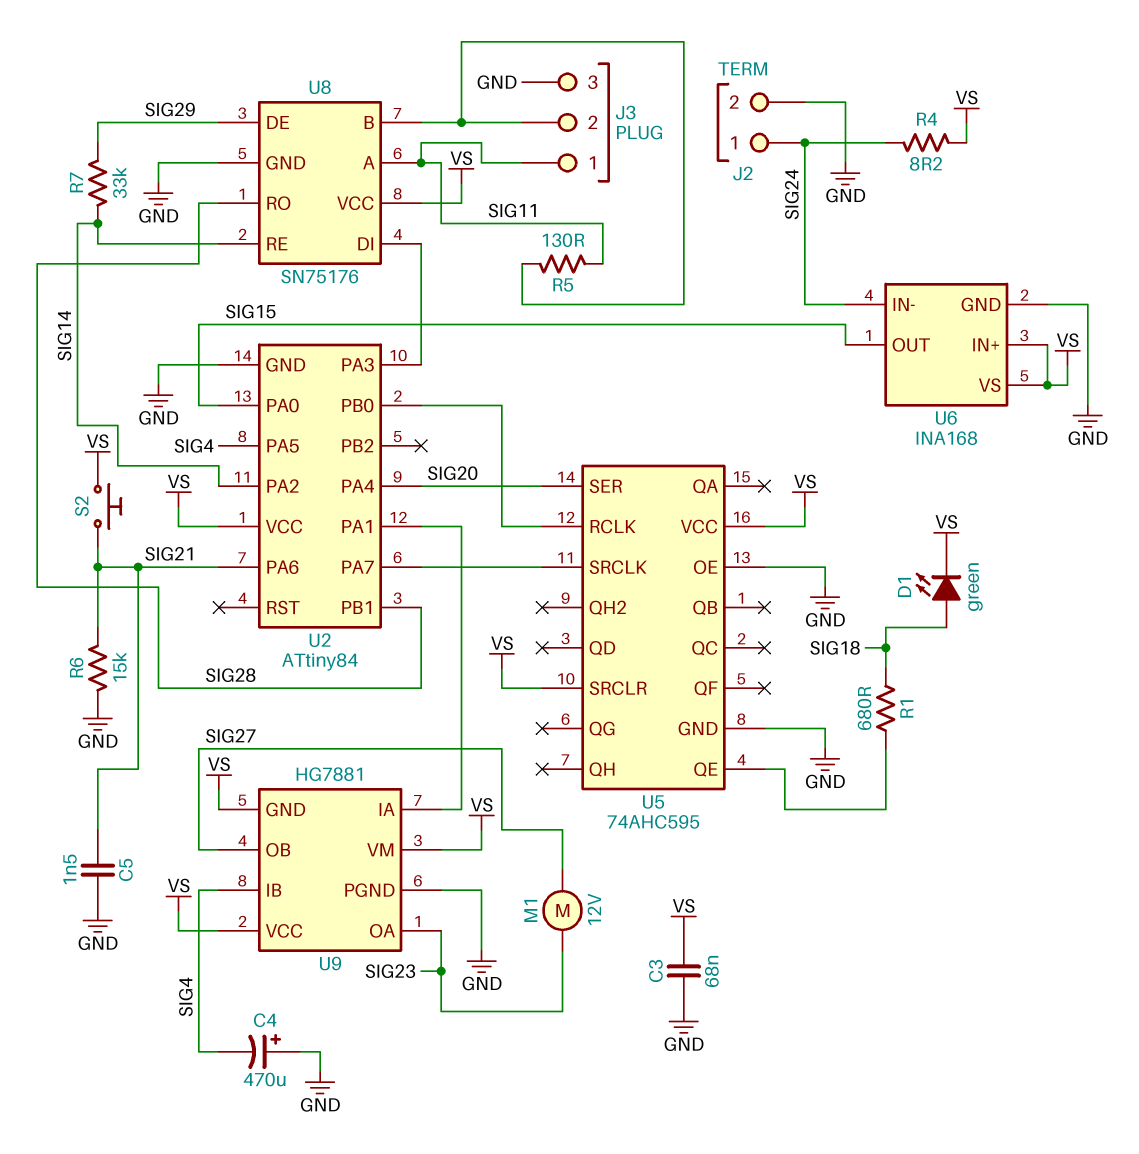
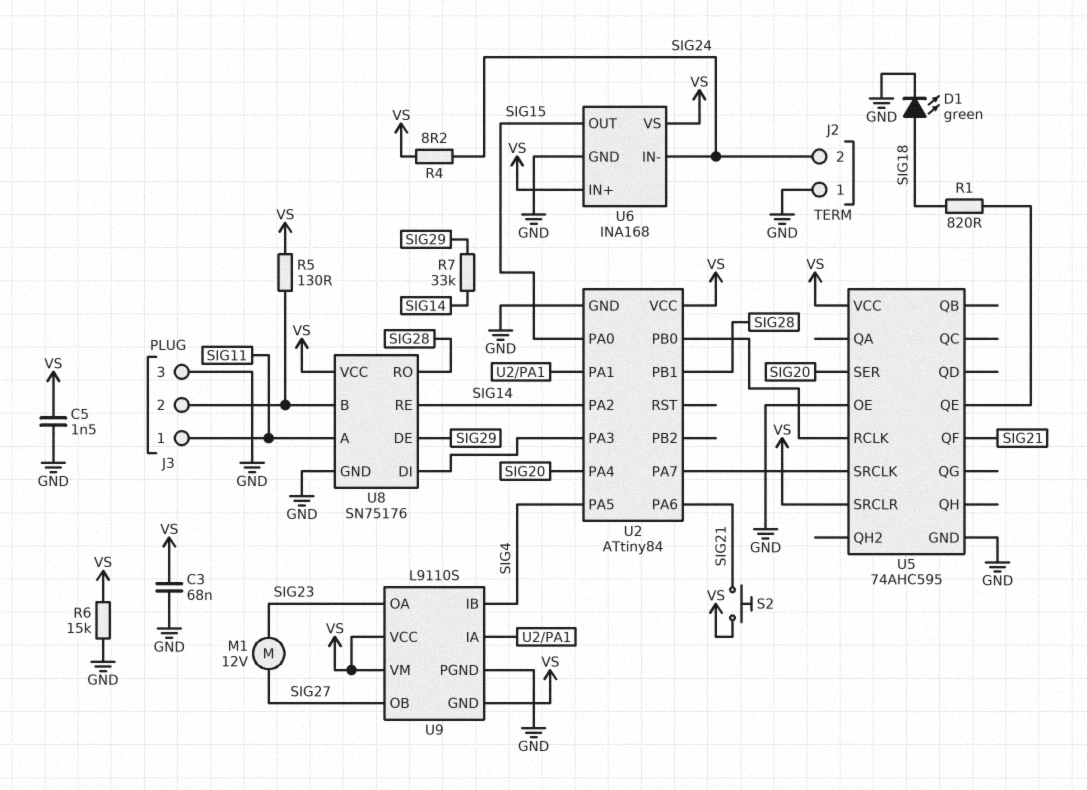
C4: 470uF (plus GND, minus SIG4) -> none
C5: 1.5nF (GND, SIG21) -> 1.5nF (GND, VS)
D1: LED green (A SIG18, K VS) -> LED green (A SIG18, K GND)
J2 pin 1: SIG24 -> GND
J2 pin 2: GND -> SIG24
R1: 680 (SIG18, U5/QE) -> 820 (SIG18, U5/QE)
R5: 130 (J3/2, SIG11) -> 130 (J3/2, VS)
R6: 15k (GND, SIG21) -> 15k (GND, VS)
U5 pin QF: none -> SIG21
U9: HG7881 -> L9110S

